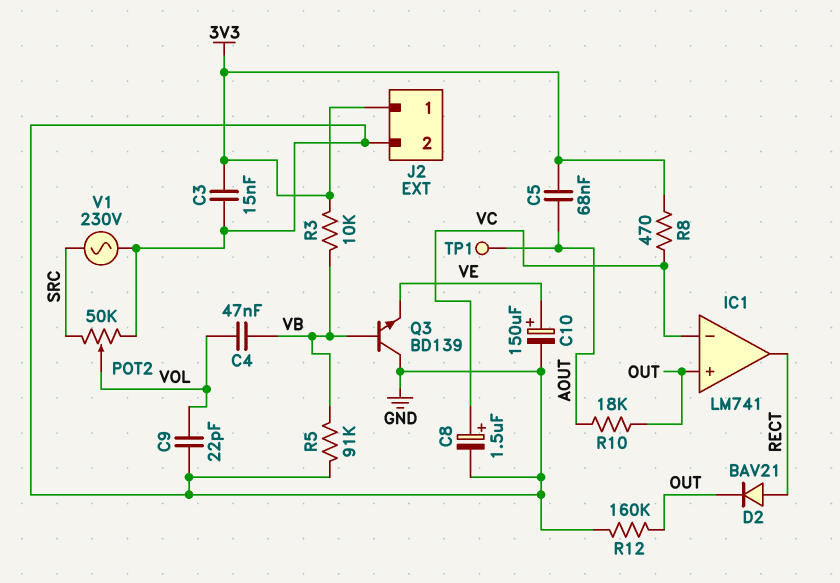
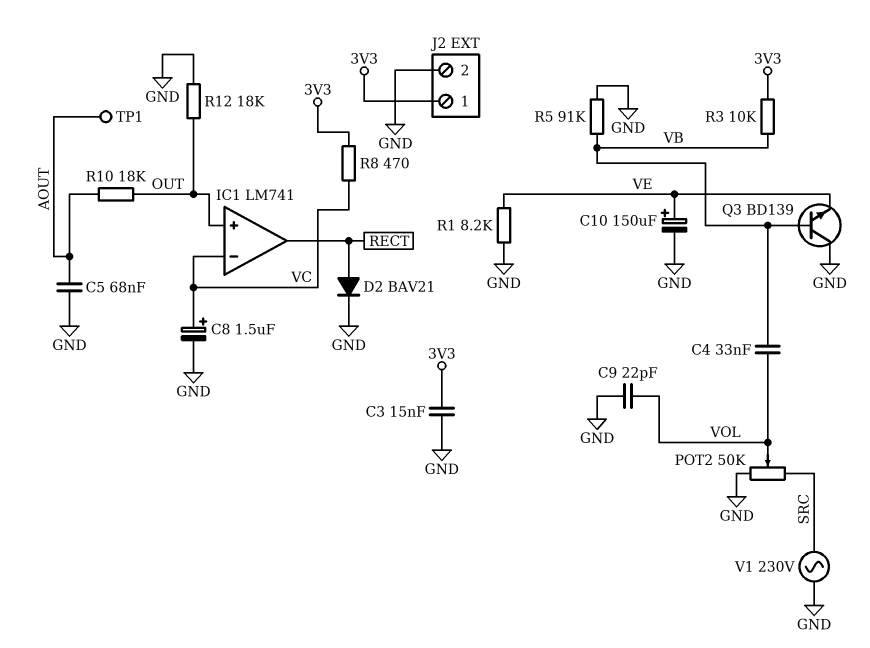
C4: 47nF (VB, VOL) -> 33nF (VB, VOL)
C5: 68nF (3V3, AOUT) -> 68nF (AOUT, GND)
D2: diode BAV21 (A RECT, K OUT) -> diode BAV21 (A RECT, K GND)
R1: none -> 8.2k (GND, VE)
R12: 160k (GND, OUT) -> 18k (GND, OUT)

